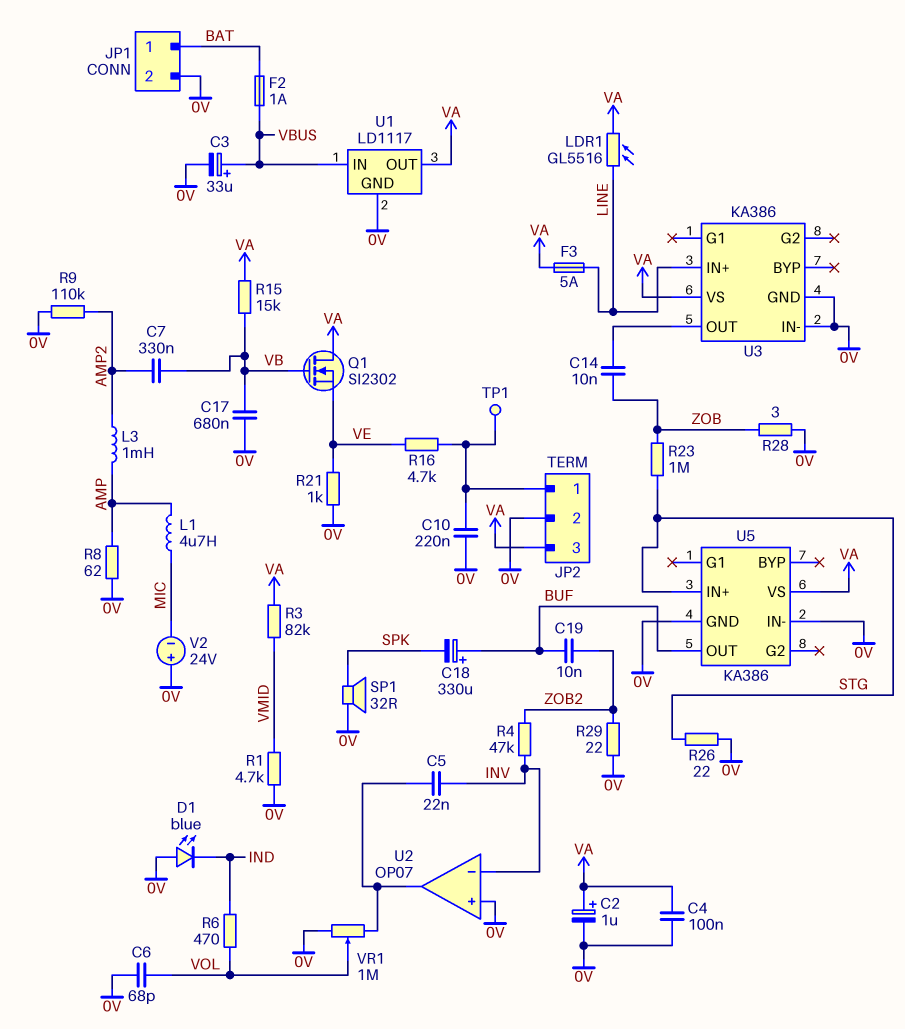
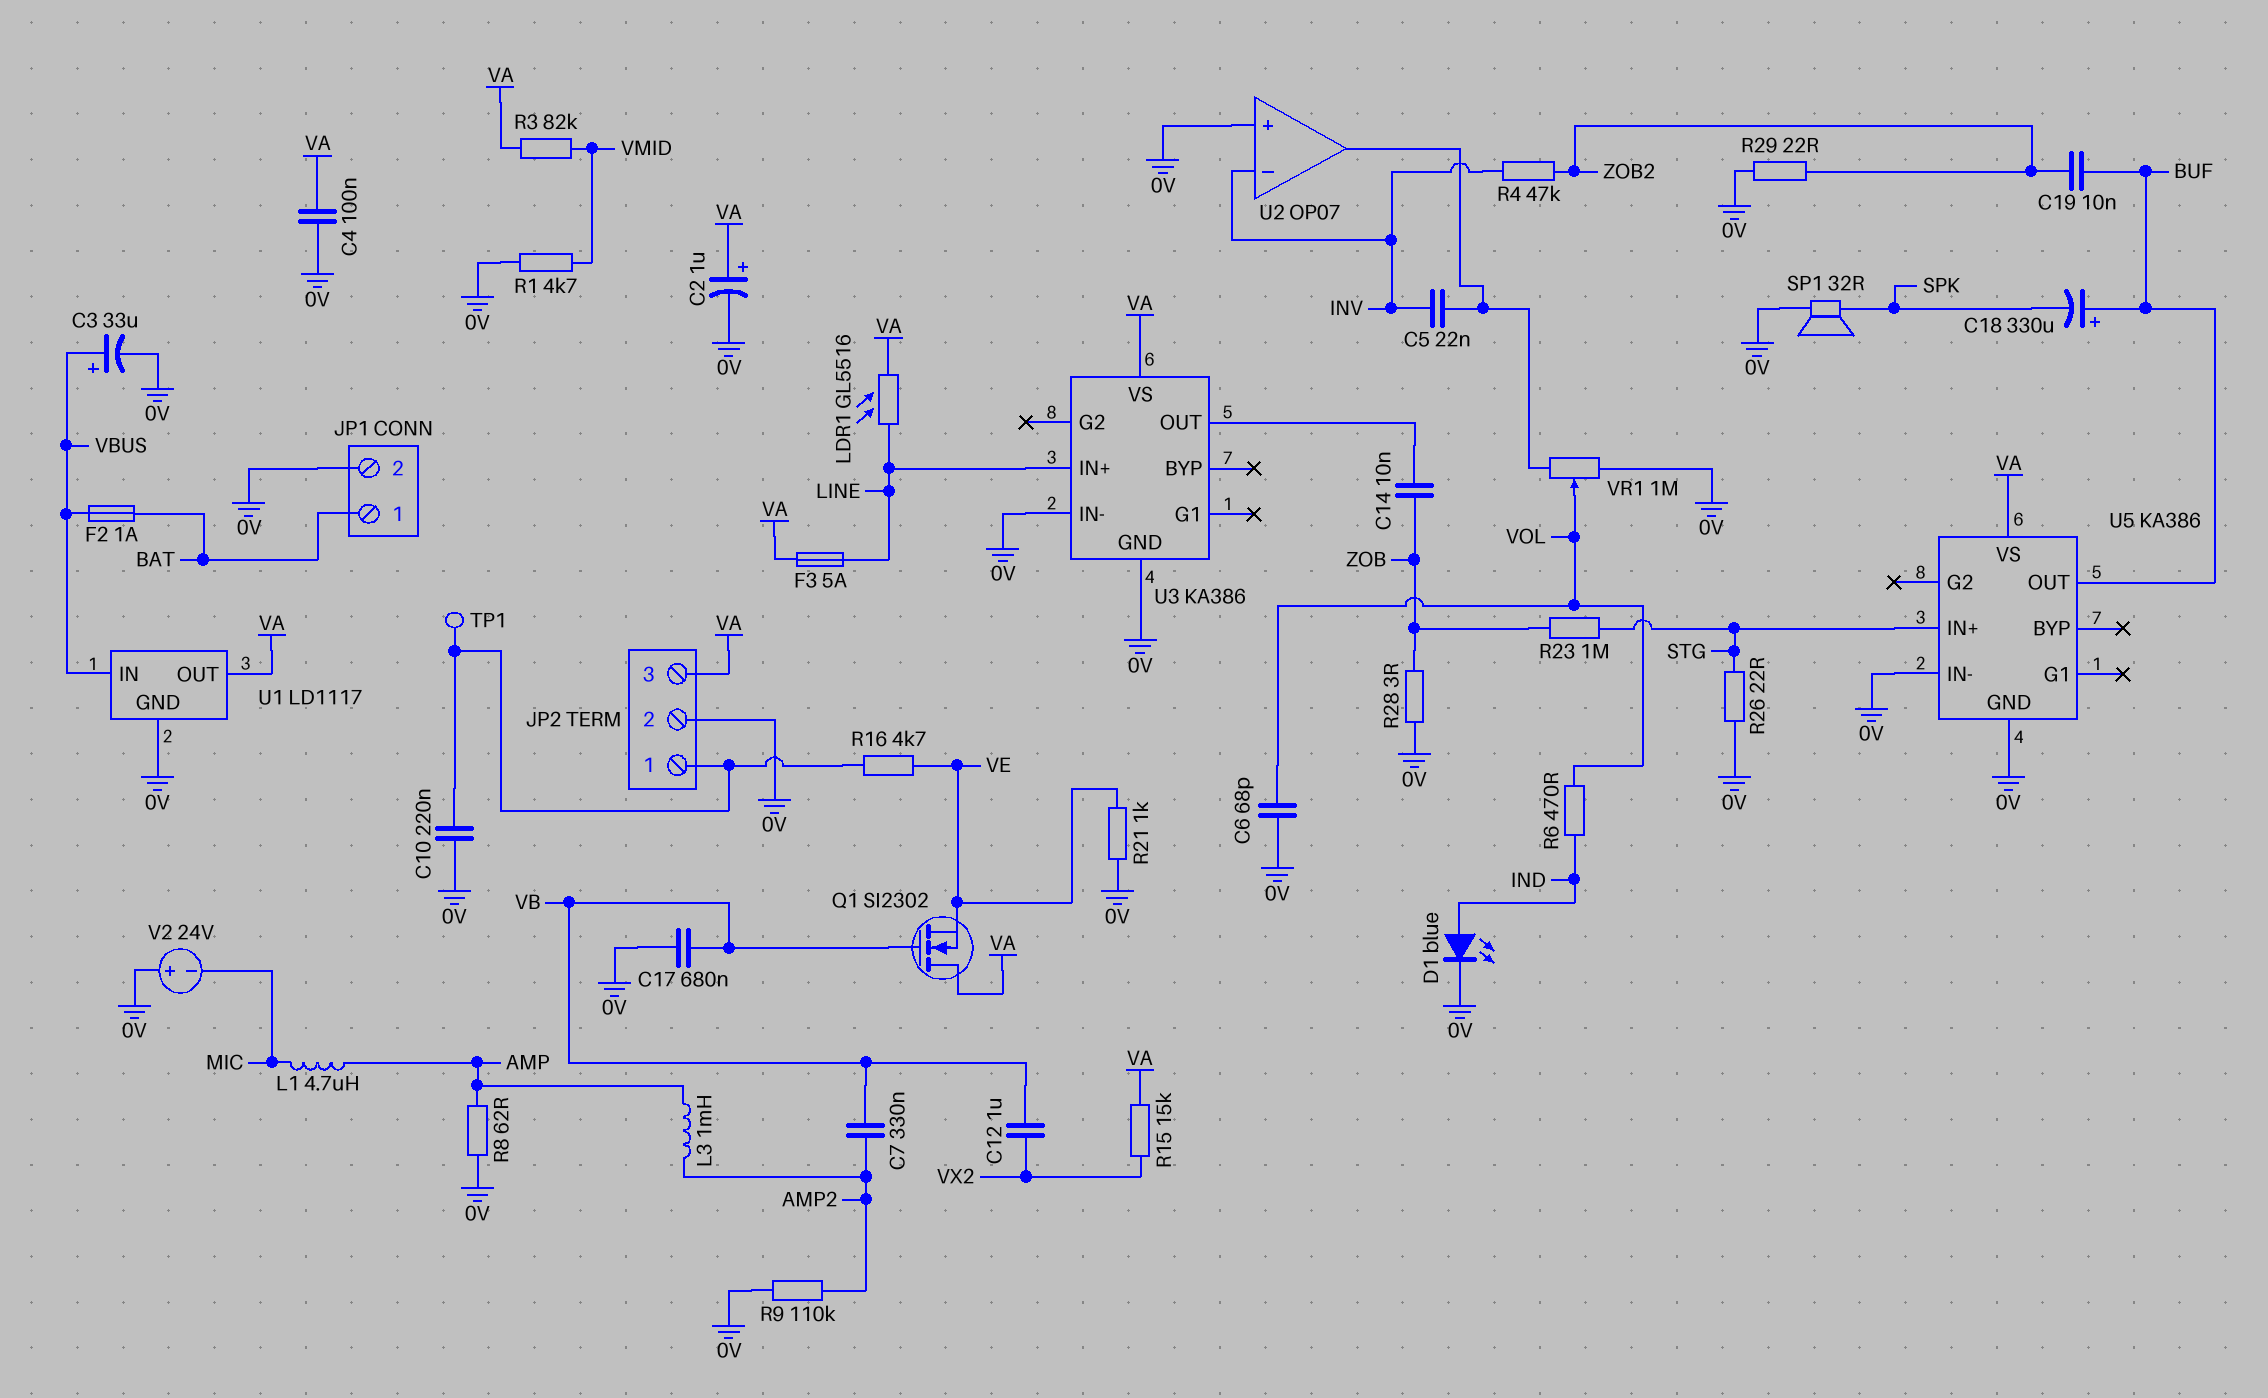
C12: none -> 1uF (VB, VX2)
D1: LED blue (A 0V, K IND) -> LED blue (A IND, K 0V)
R15: 15k (VA, VB) -> 15k (VA, VX2)

